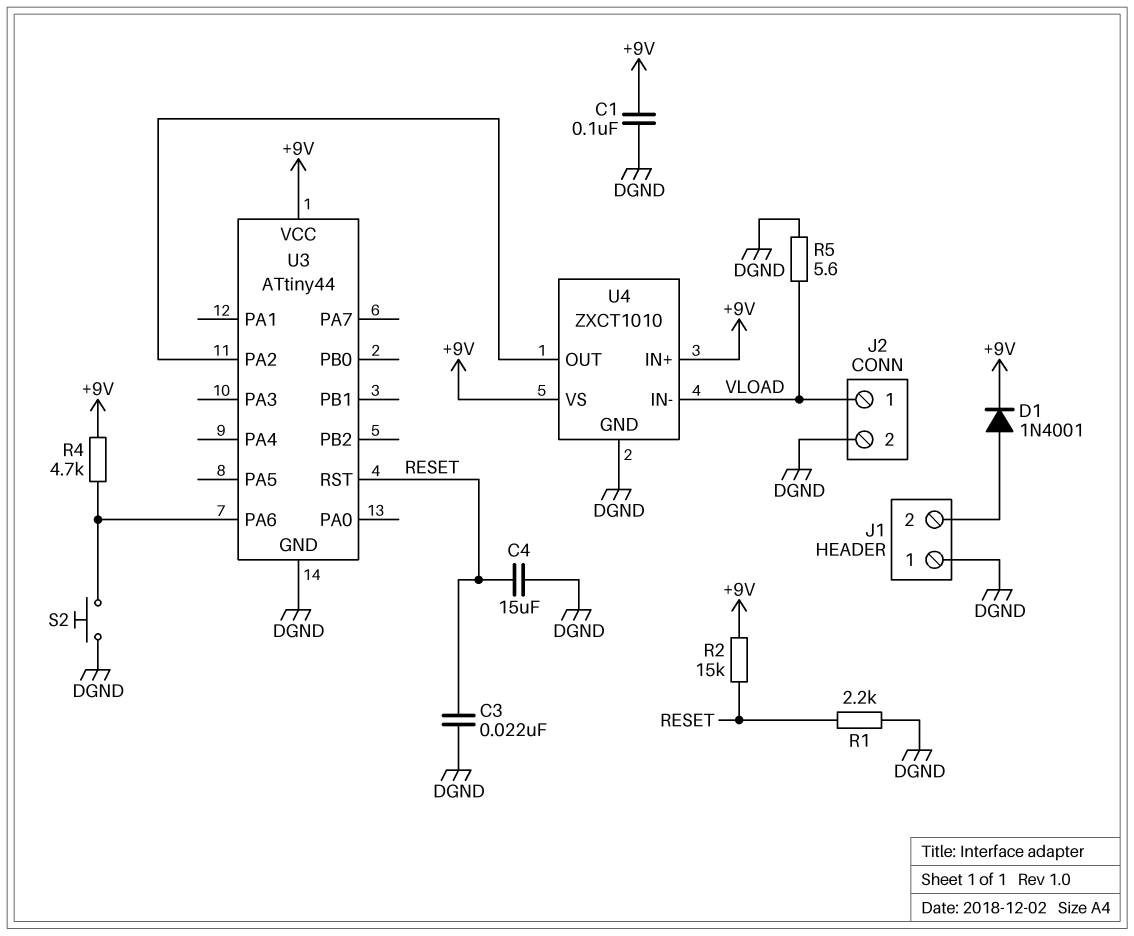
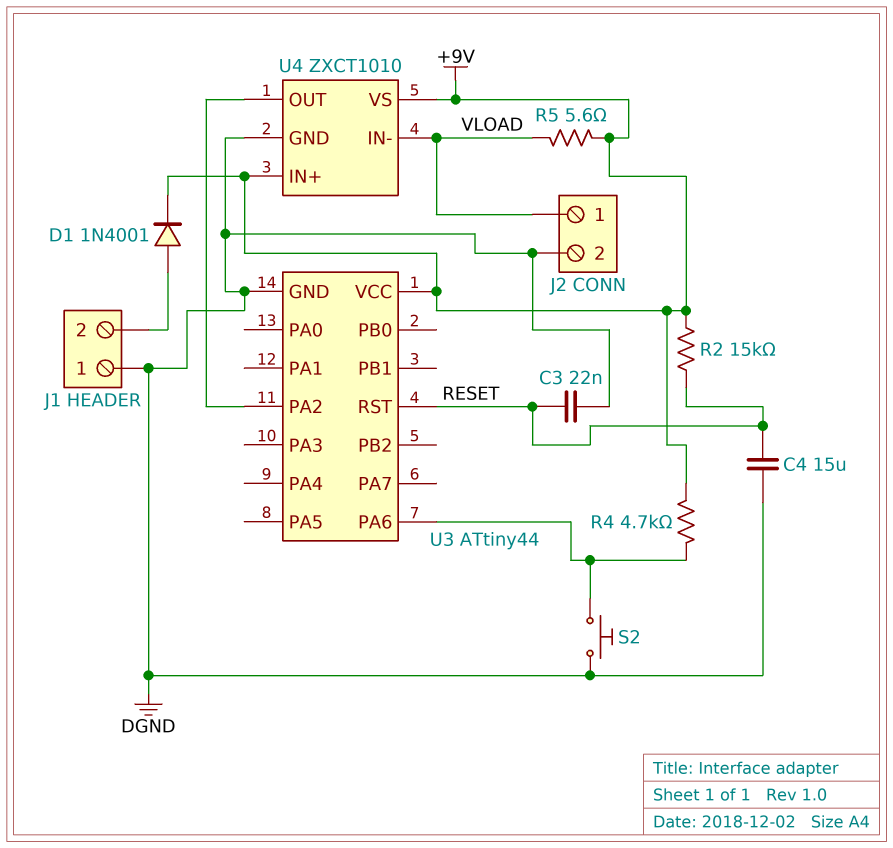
C1: 100nF (+9V, DGND) -> none
R1: 2.2k (DGND, RESET) -> none
R5: 5.6 (DGND, VLOAD) -> 5.6 (+9V, VLOAD)

